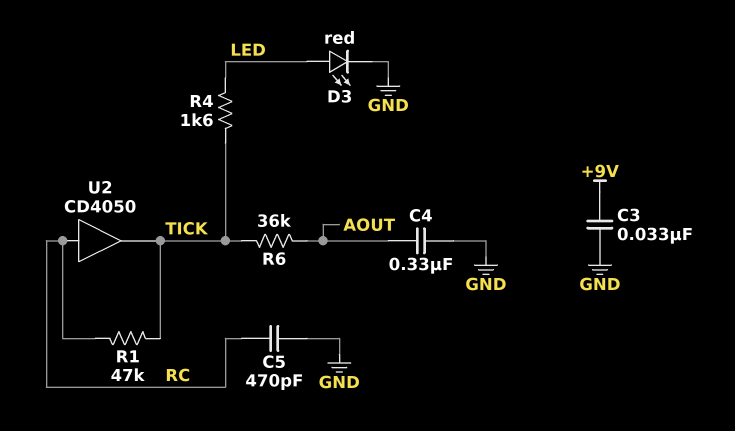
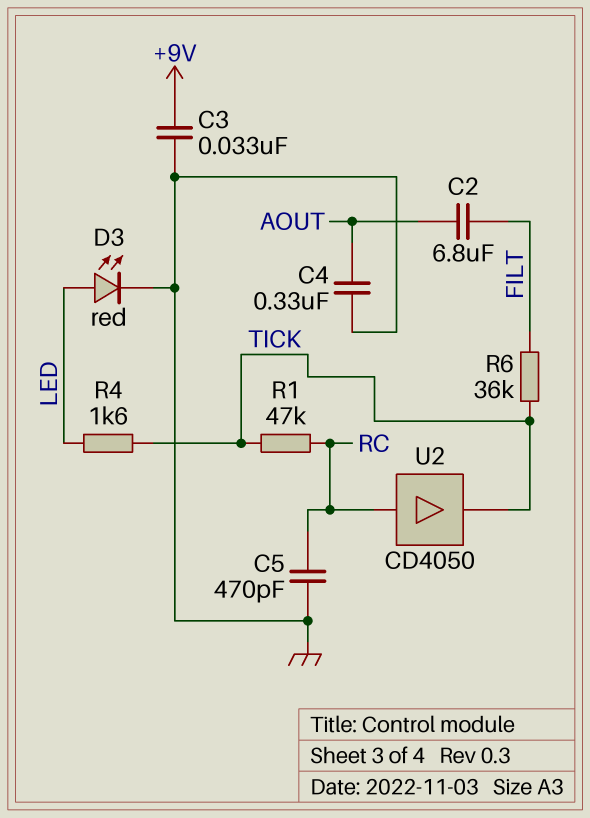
C2: none -> 6.8uF (AOUT, FILT)
R6: 36k (AOUT, TICK) -> 36k (FILT, TICK)

